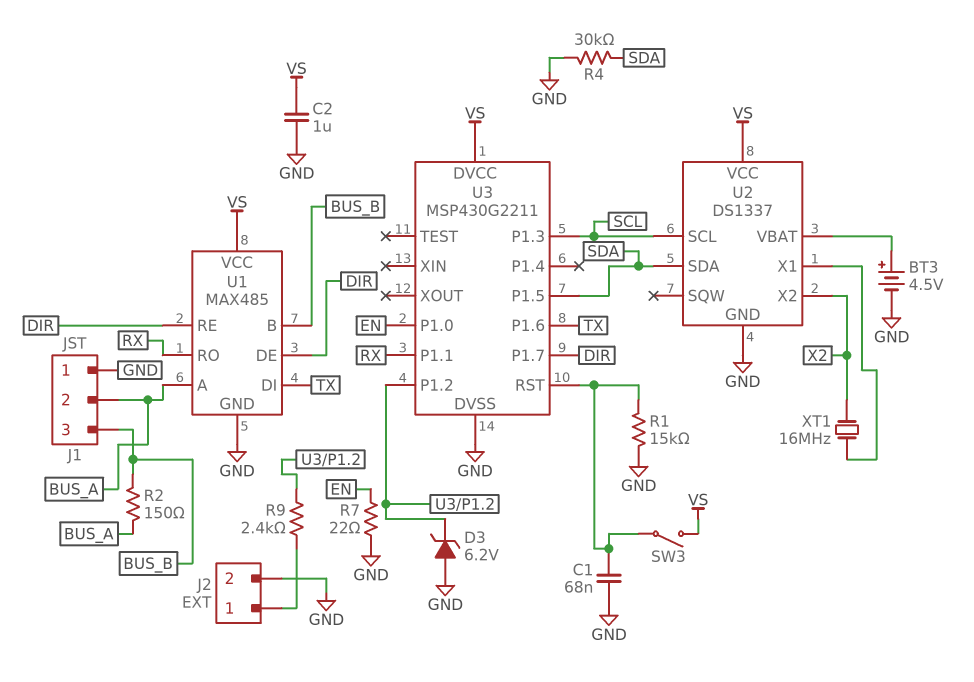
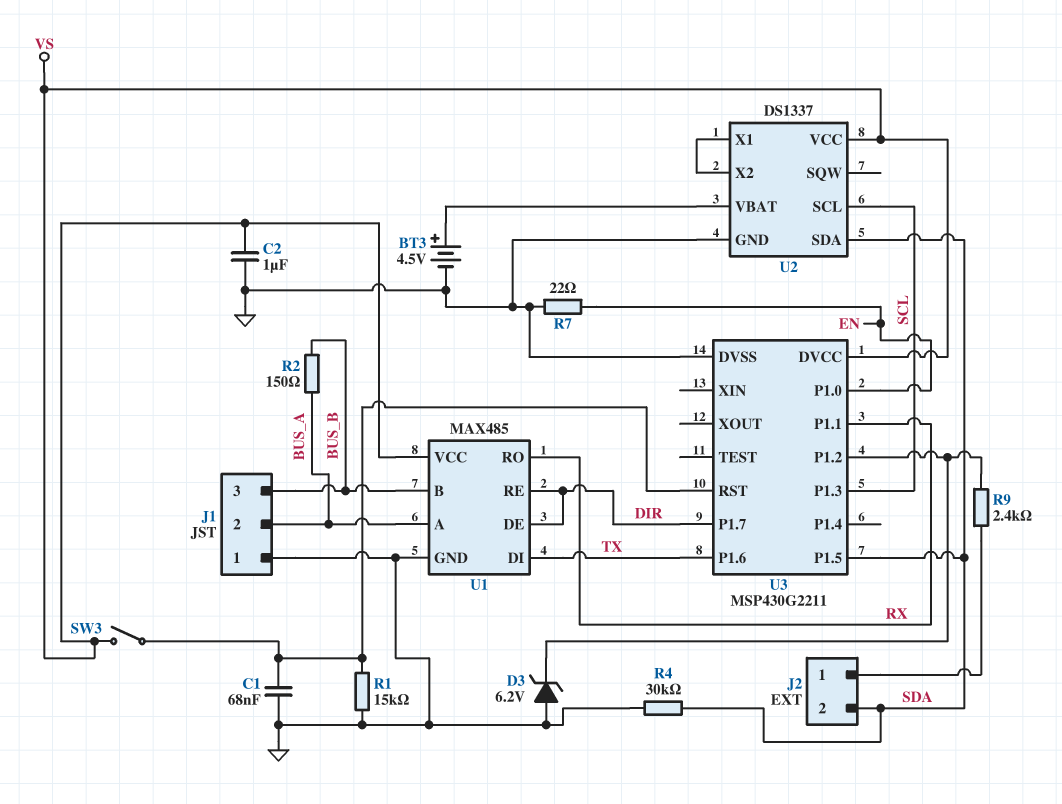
J2 pin 2: GND -> SDA
U2 pin X2: X2 -> U2/X1
XT1: 16MHz (U2/X1, X2) -> none

